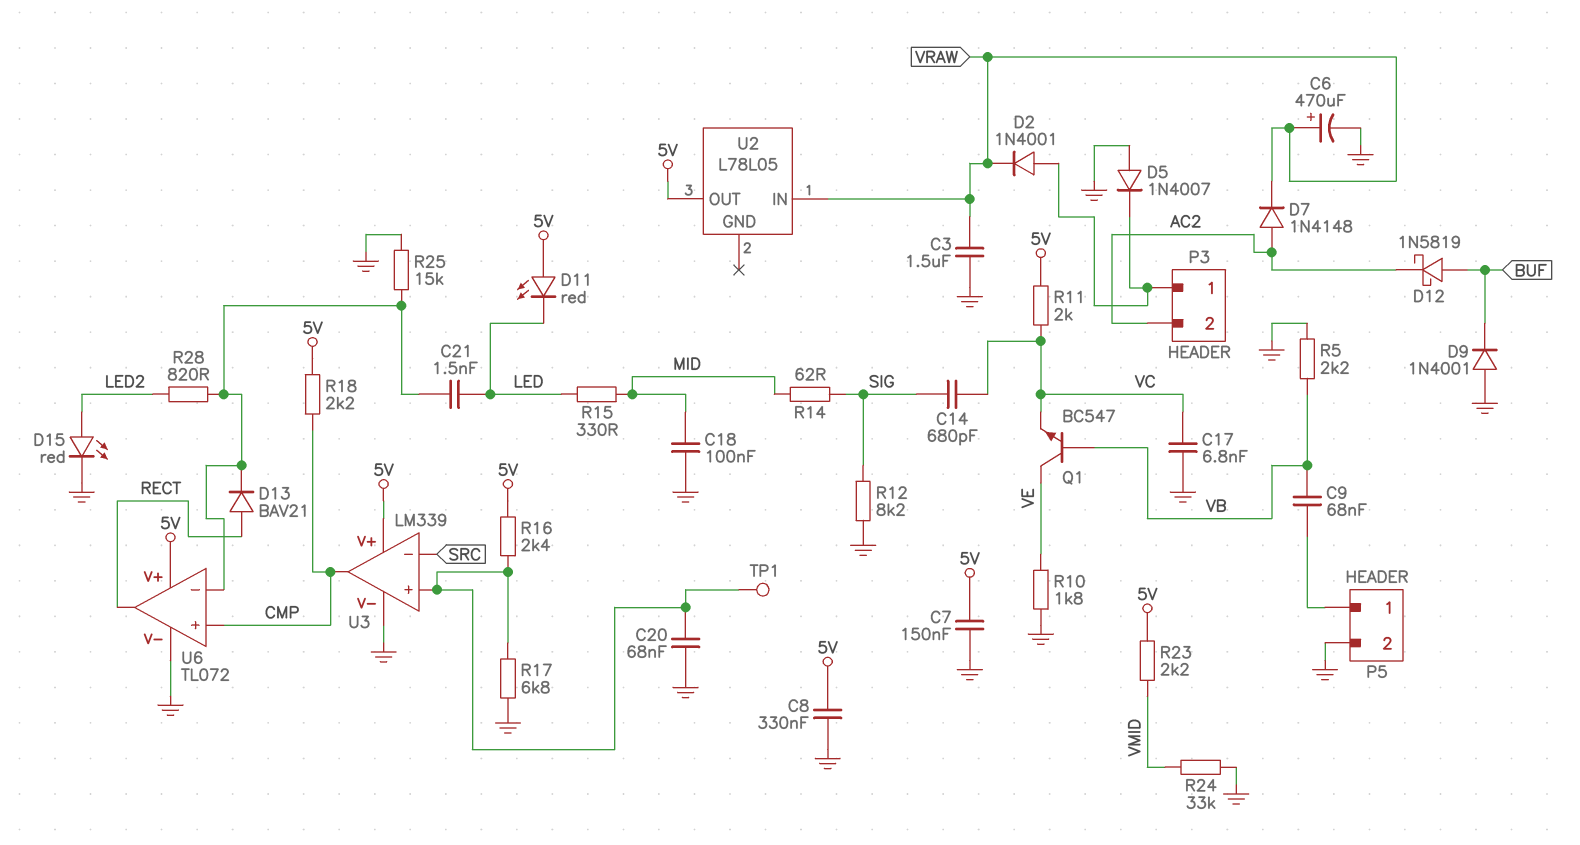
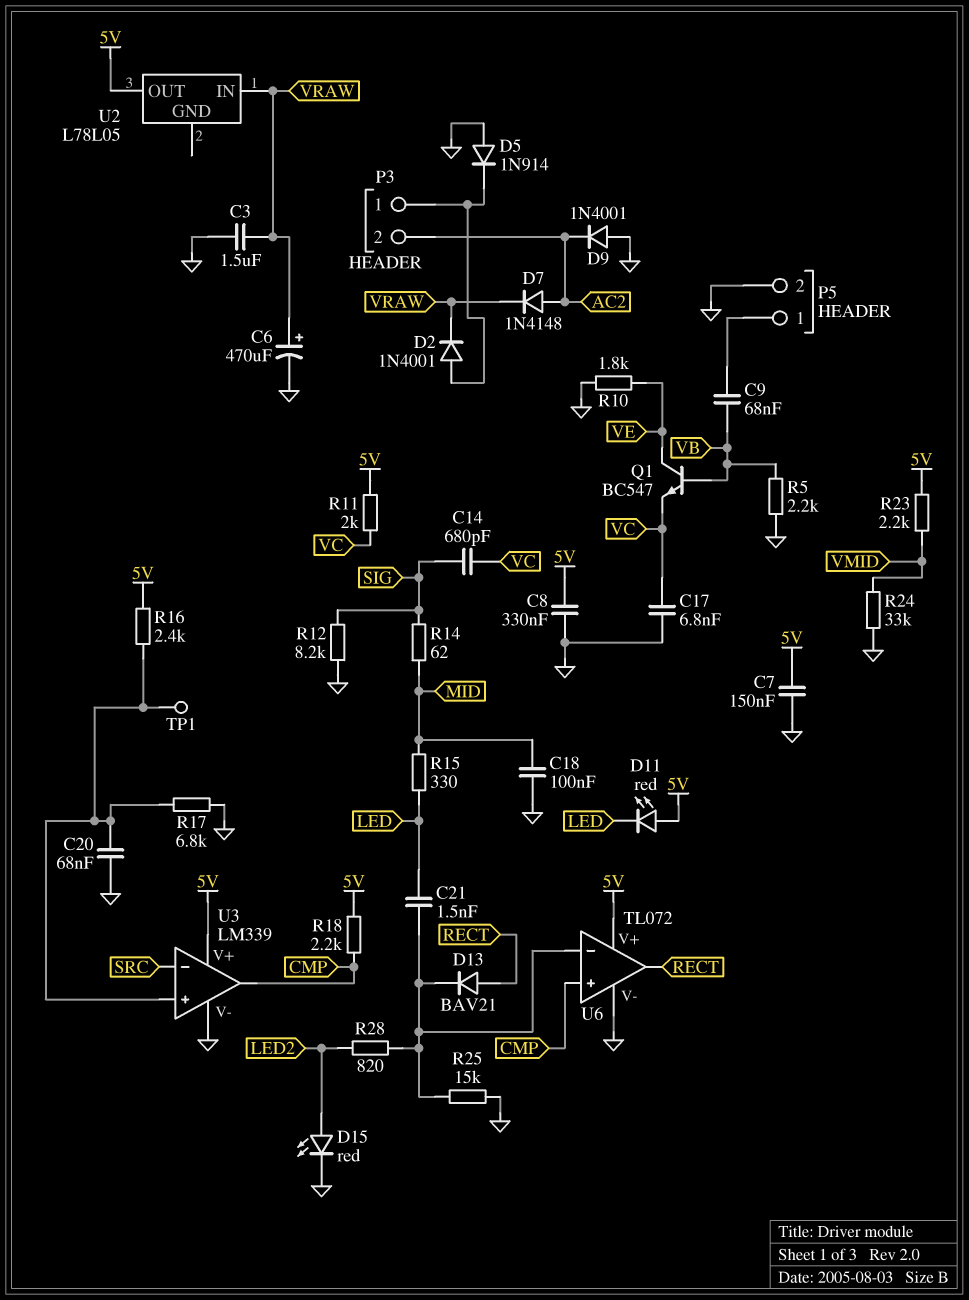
D5: diode 1N4007 (A GND, K P3/1) -> diode 1N914 (A GND, K P3/1)
D9: diode 1N4001 (A GND, K BUF) -> diode 1N4001 (A GND, K AC2)
D12: schottky 1N5819 (A BUF, K AC2) -> none

